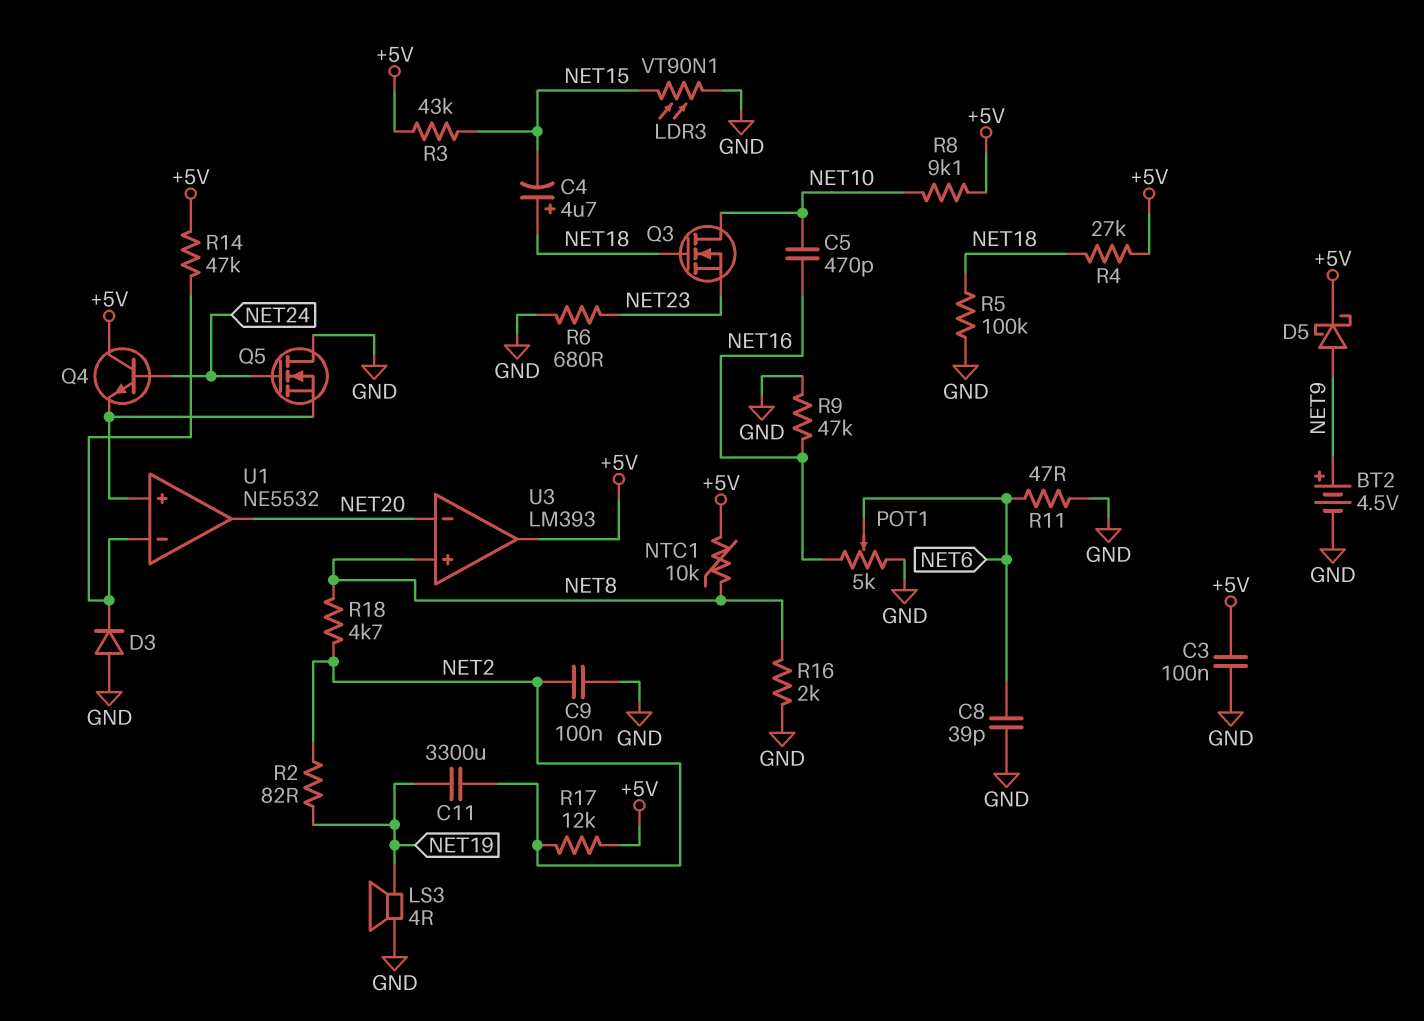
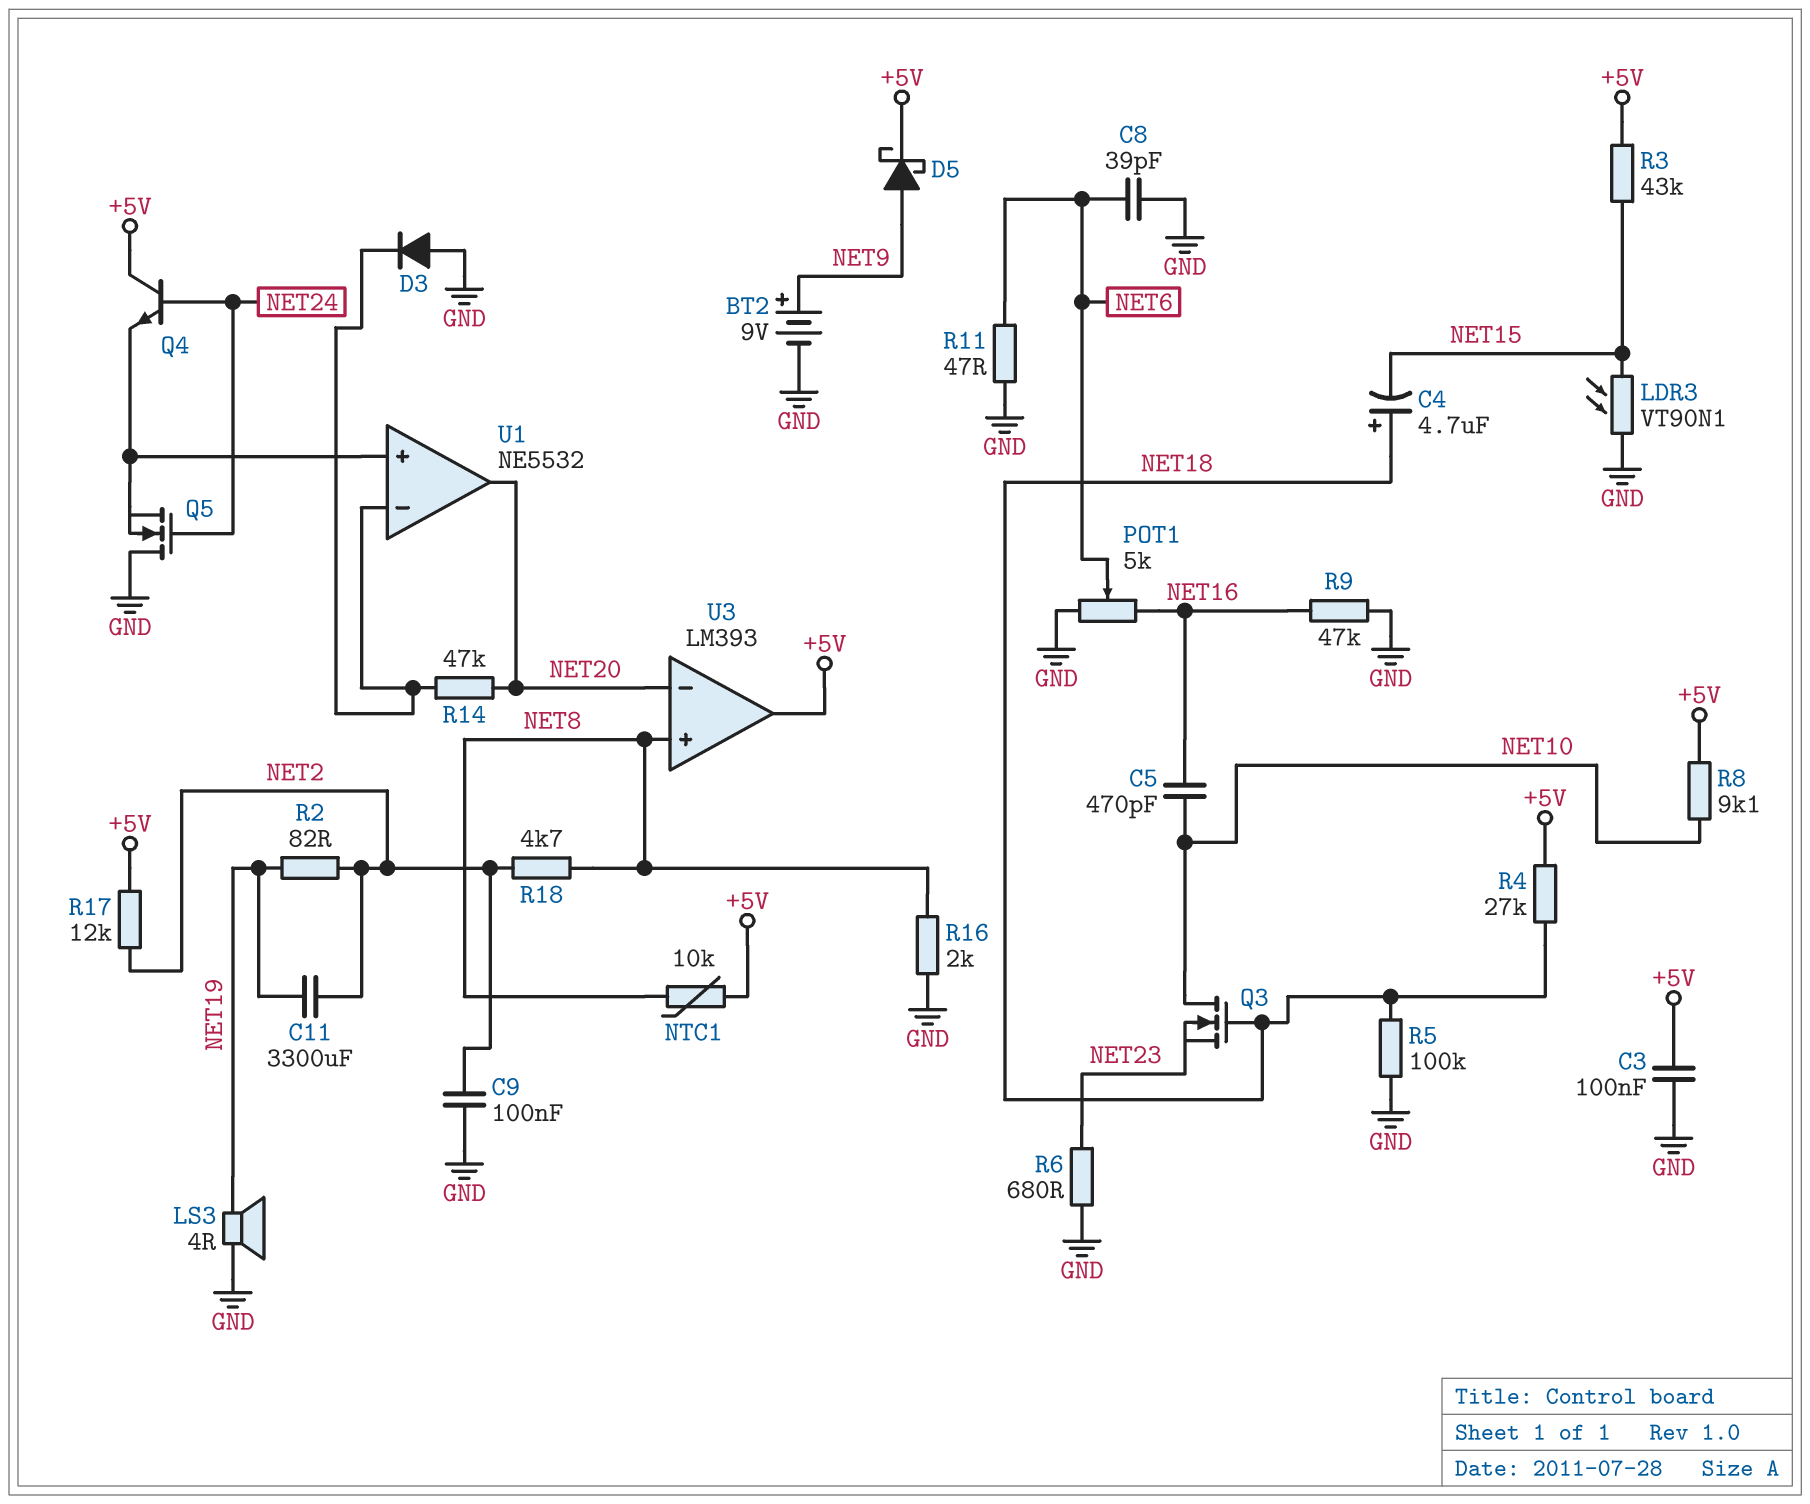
BT2: 4.5V (plus NET9, minus GND) -> 9V (plus NET9, minus GND)
R14: 47k (+5V, U1/in-) -> 47k (NET20, U1/in-)

